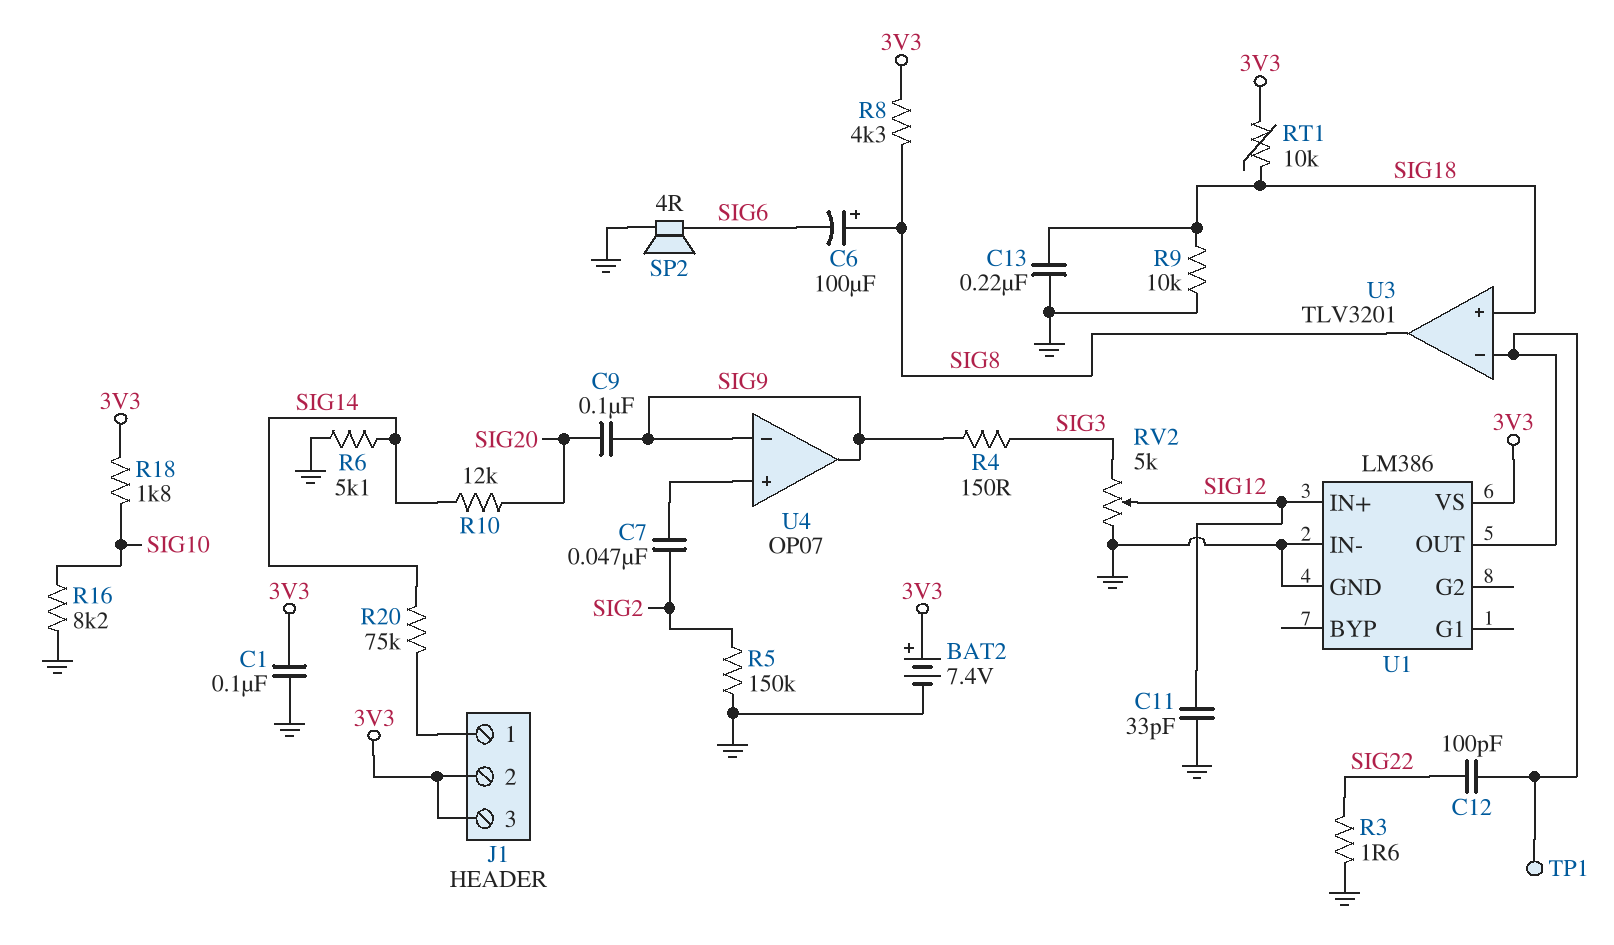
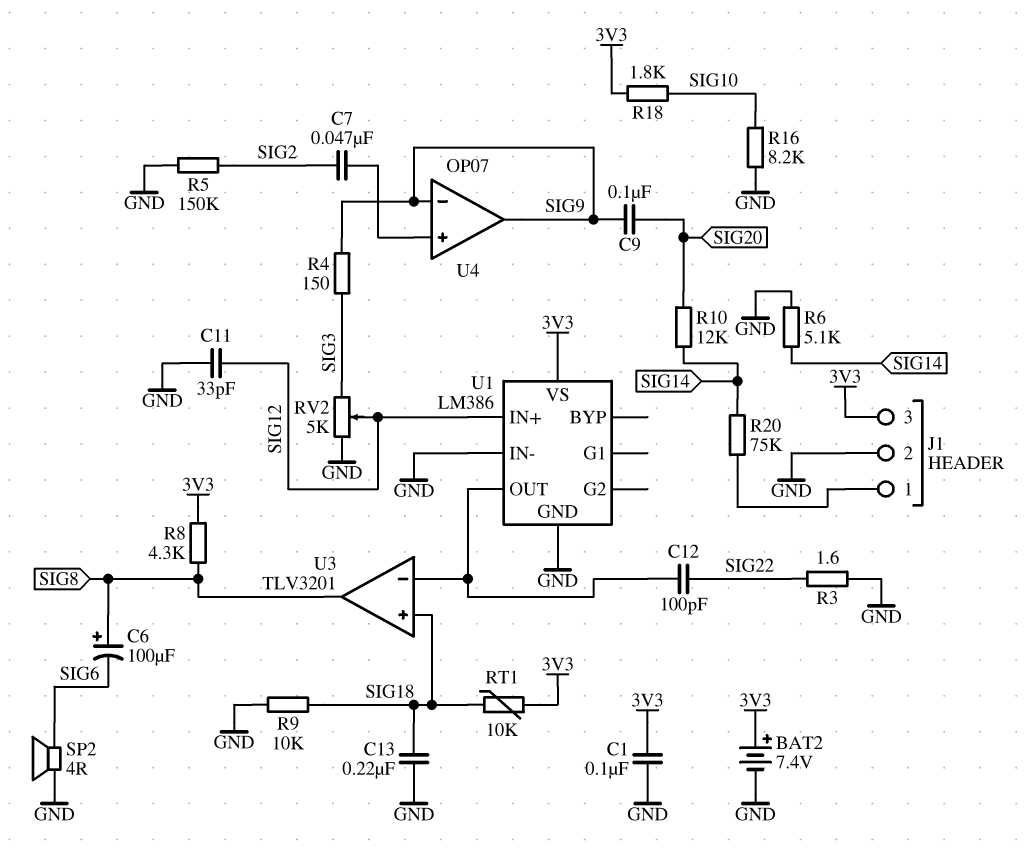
J1 pin 2: 3V3 -> GND
TP1: test point (U1/OUT) -> none

